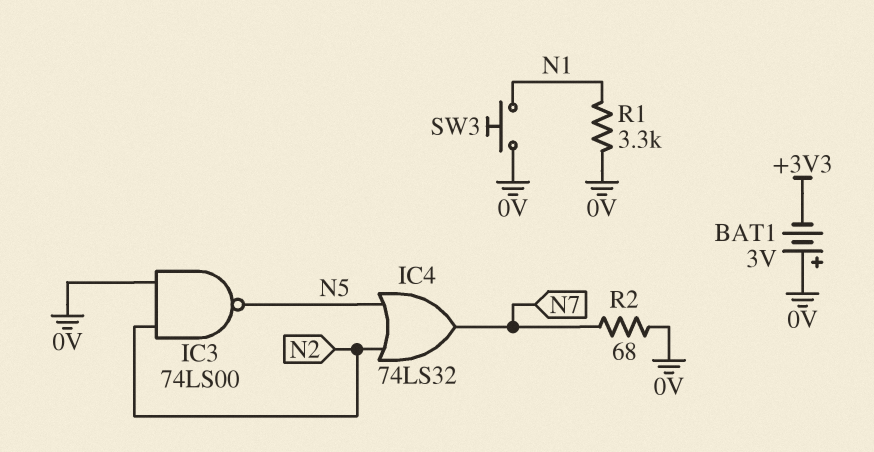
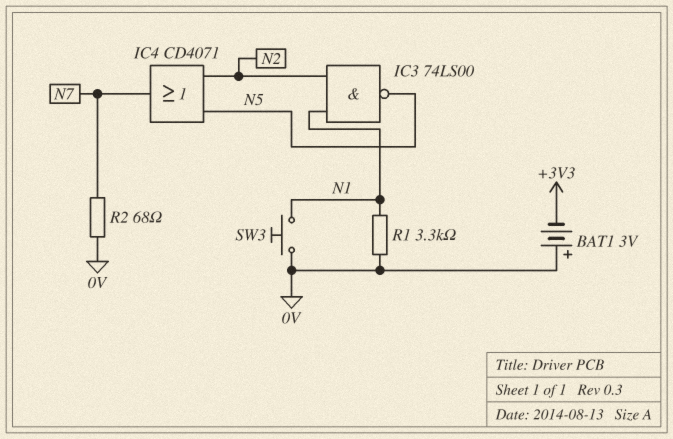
IC3: NAND 74LS00 (in 0V, in N2, out N5) -> NAND 74LS00 (in N1, in N2, out N5)
IC4: OR 74LS32 (in N2, in N5, out N7) -> OR CD4071 (in N2, in N5, out N7)

